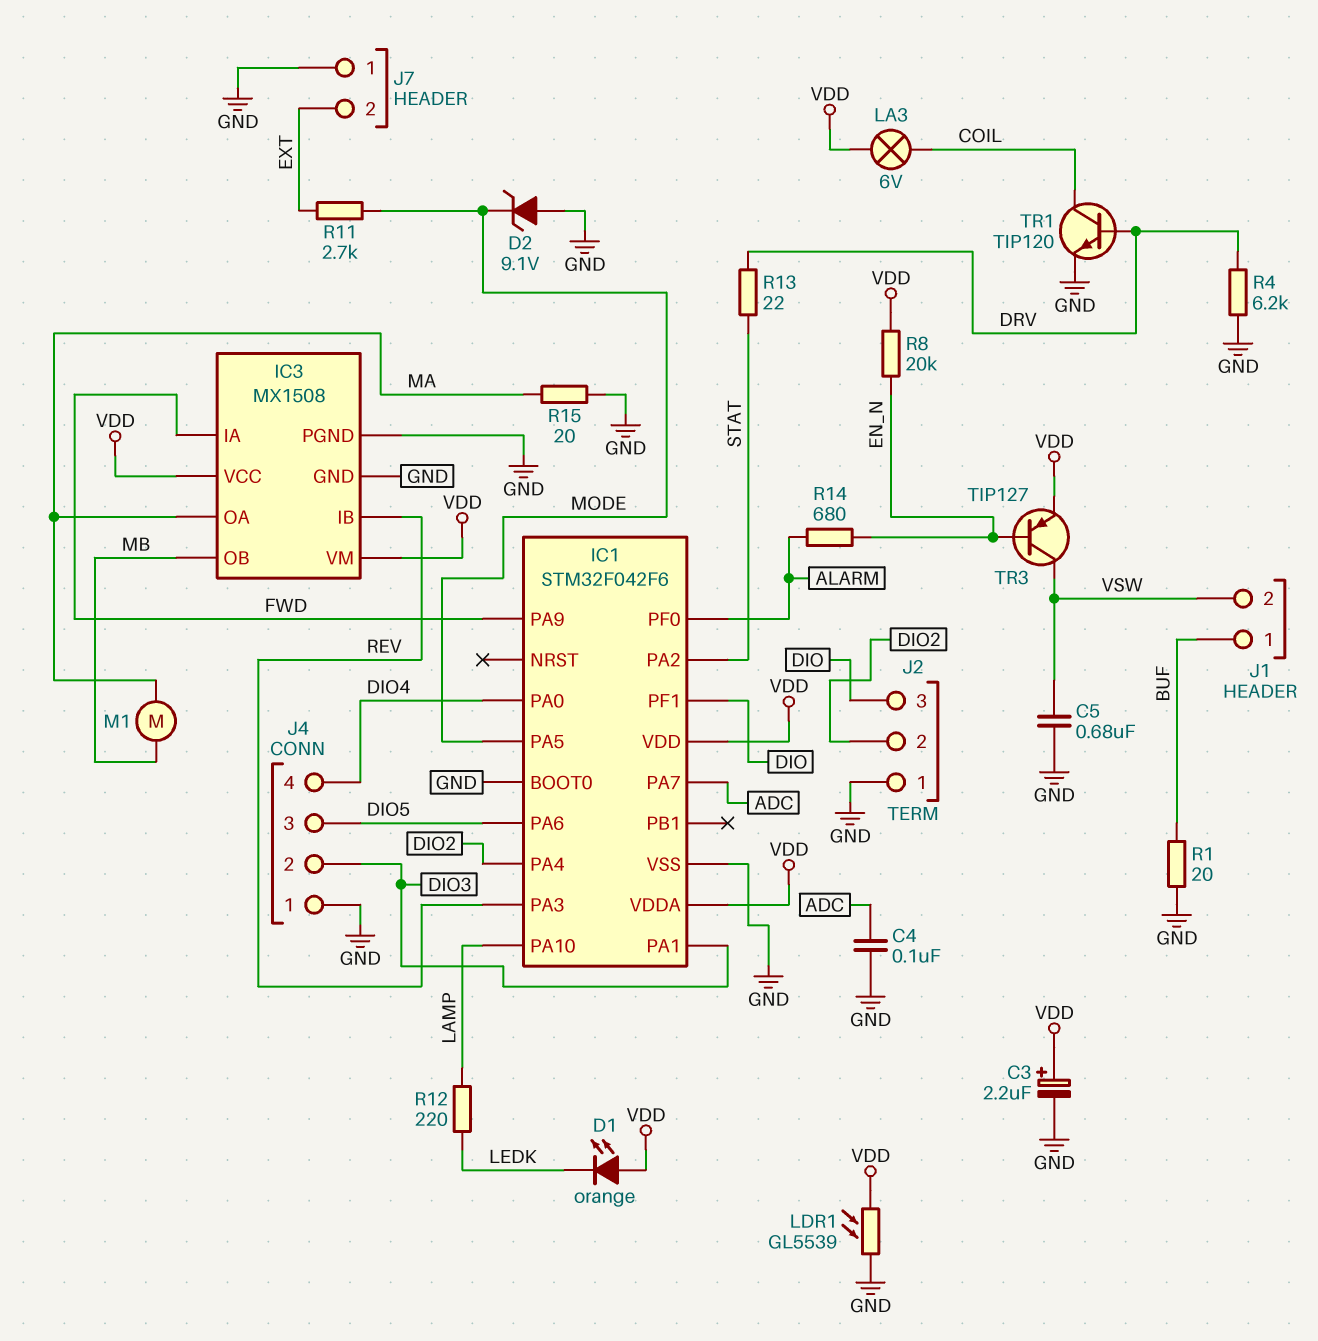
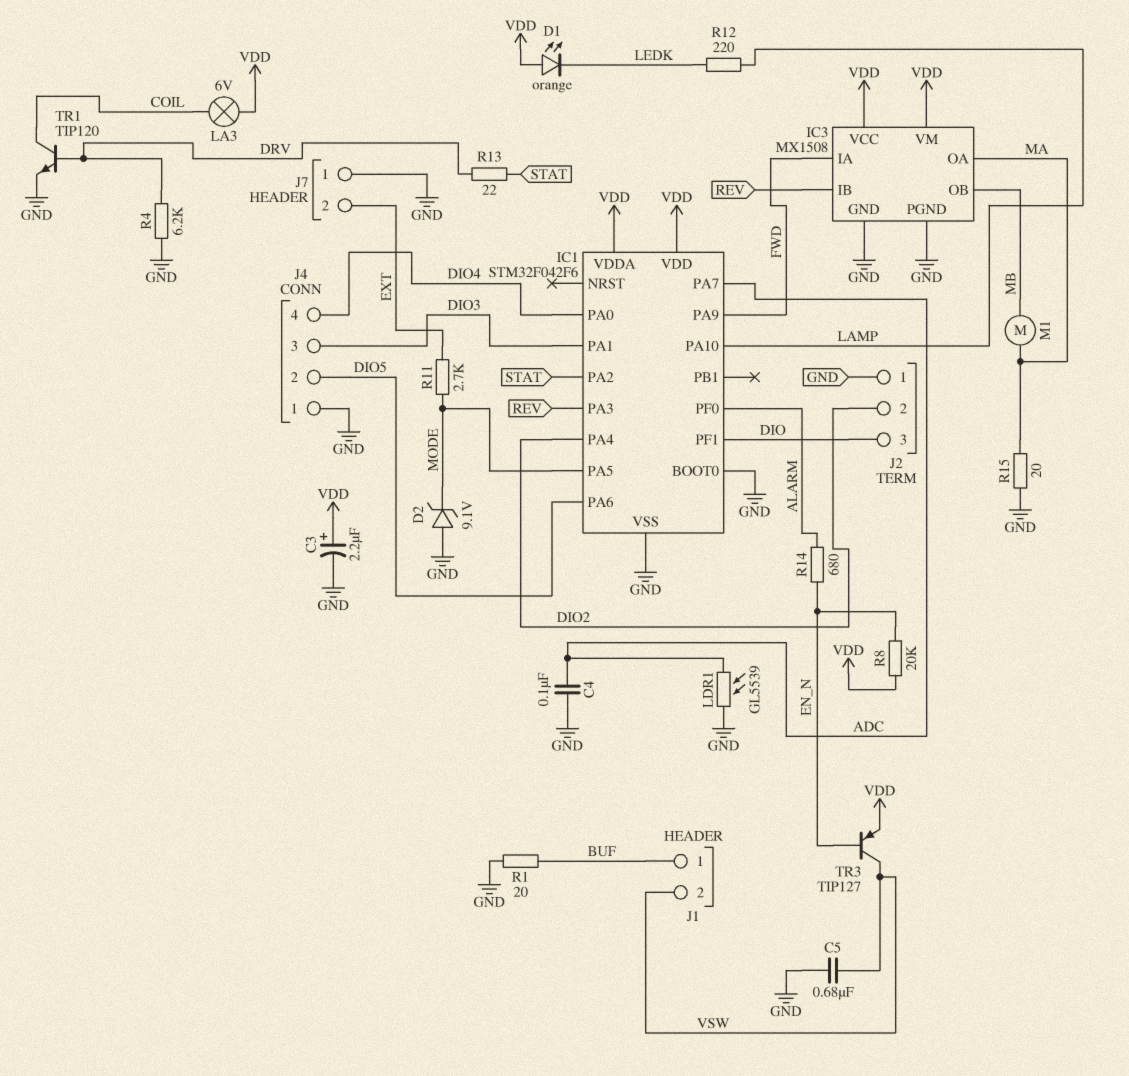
J4 pin 2: DIO3 -> DIO5
J4 pin 3: DIO5 -> DIO3
LDR1: GL5539 (GND, VDD) -> GL5539 (ADC, GND)

